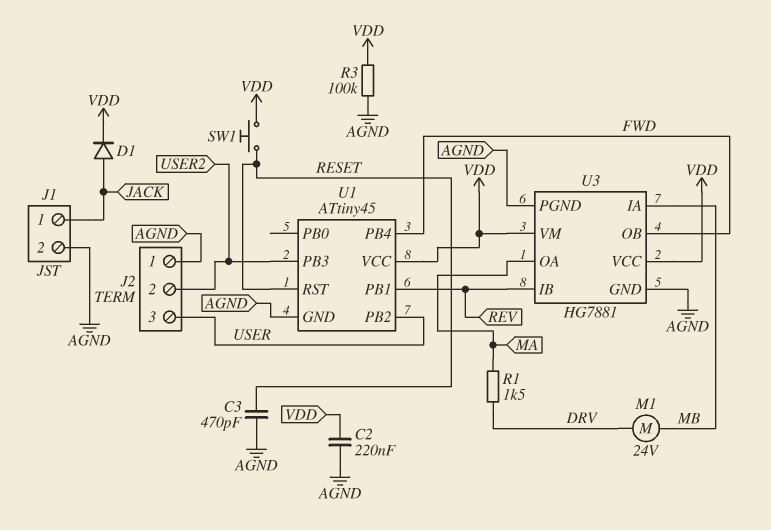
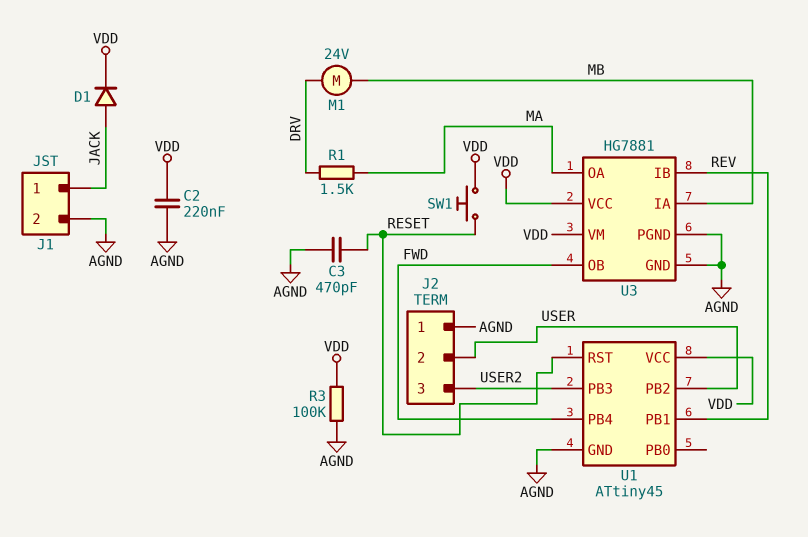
J2 pin 2: USER2 -> USER
J2 pin 3: USER -> USER2

